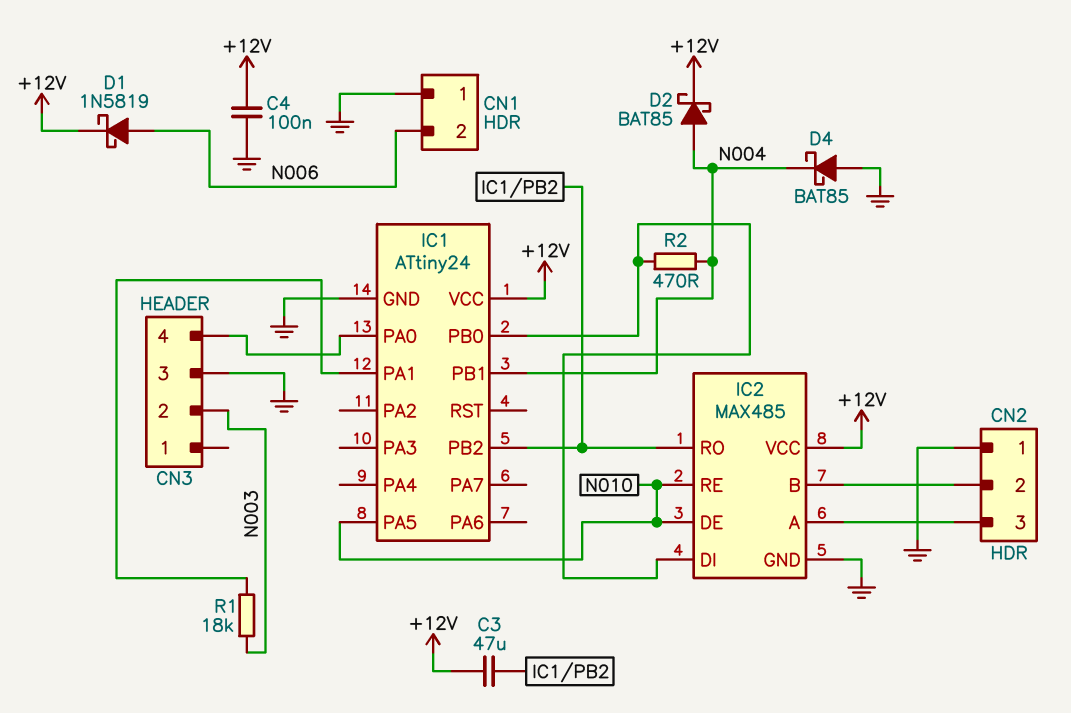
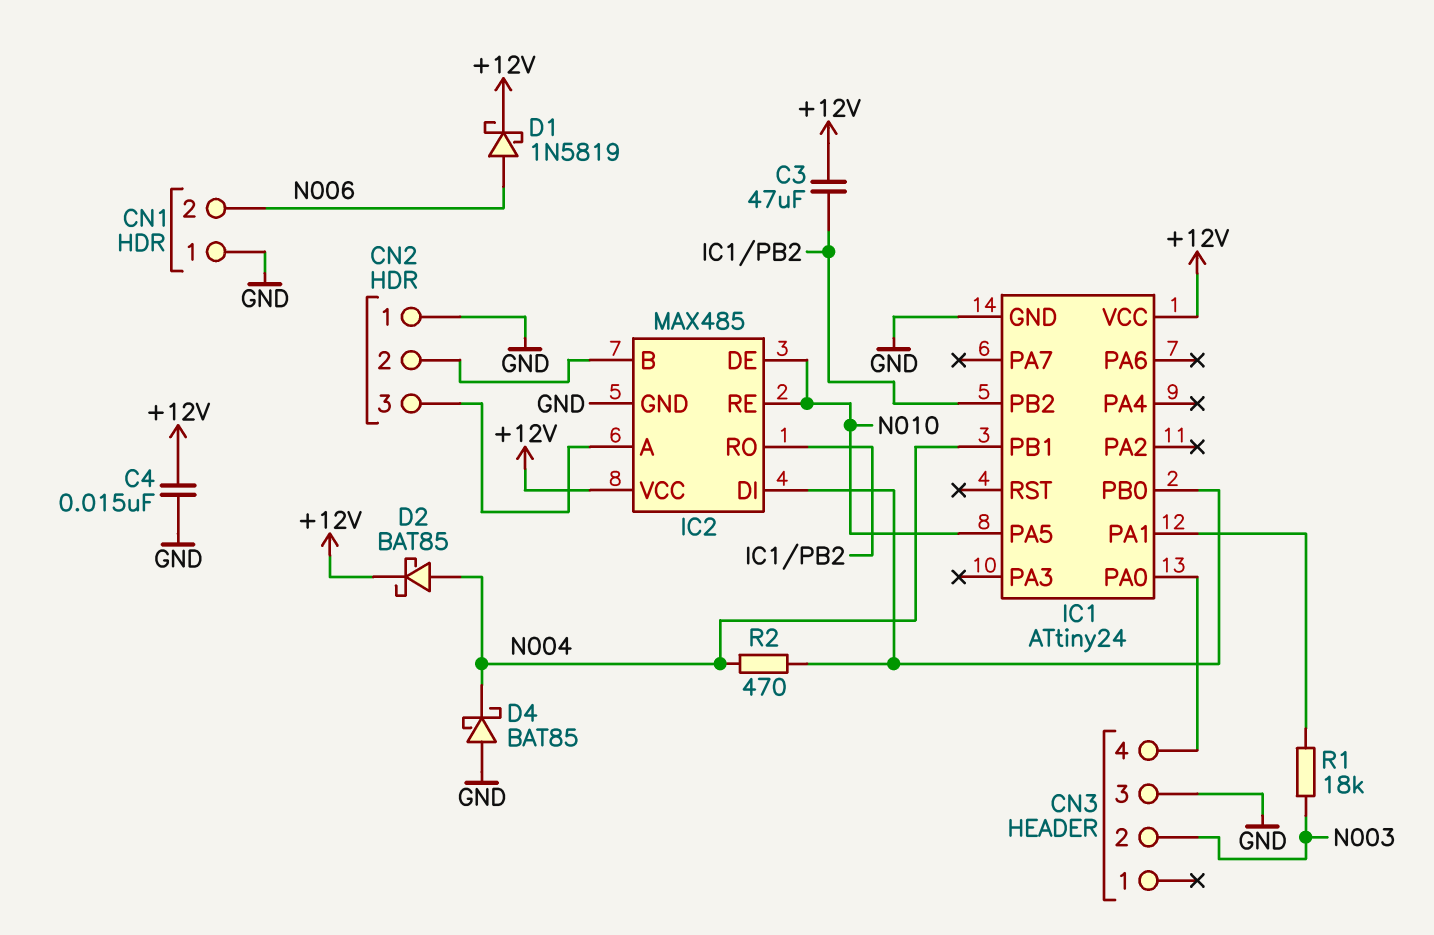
C4: 100nF (+12V, GND) -> 15nF (+12V, GND)

